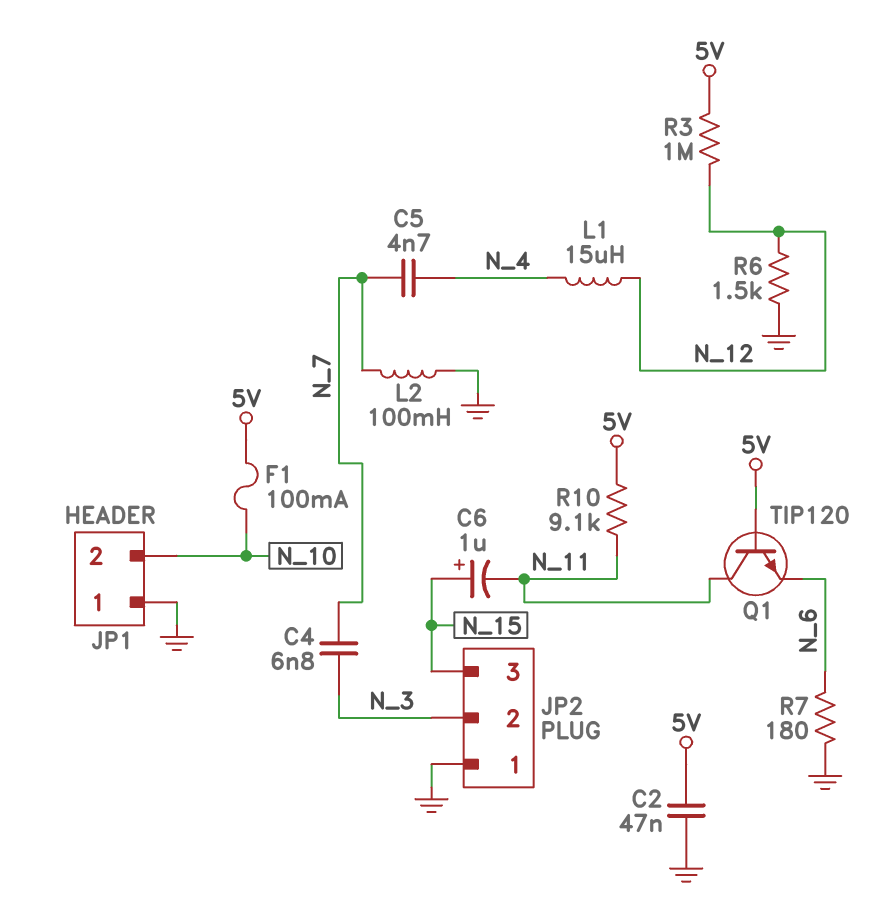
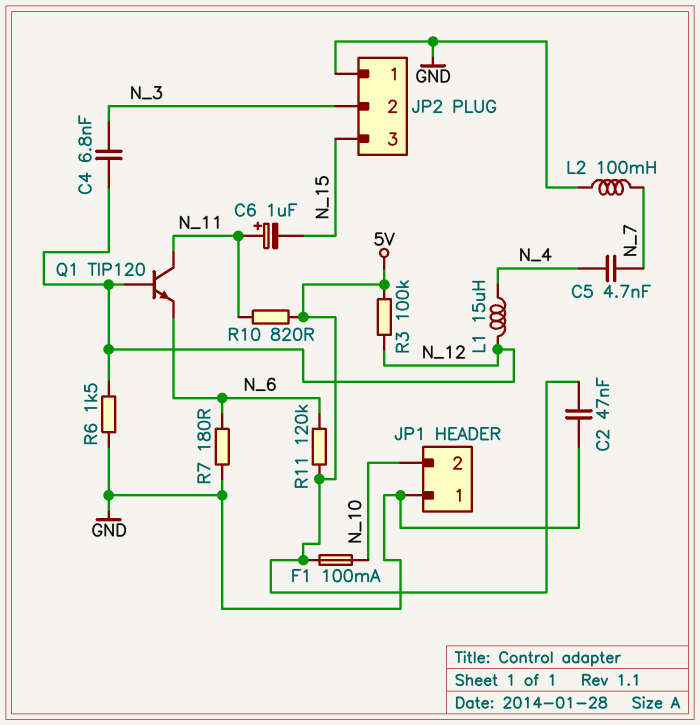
C4: 6.8nF (N_3, N_7) -> 6.8nF (N_3, N_12)
C6: 1uF (plus N_15, minus N_11) -> 1uF (plus N_11, minus N_15)
Q1: NPN TIP120 (B 5V, C N_11, E N_6) -> NPN TIP120 (B N_12, C N_11, E N_6)
R3: 1M (5V, N_12) -> 100k (5V, N_12)
R10: 9.1k (5V, N_11) -> 820 (5V, N_11)
R11: none -> 120k (5V, N_6)

